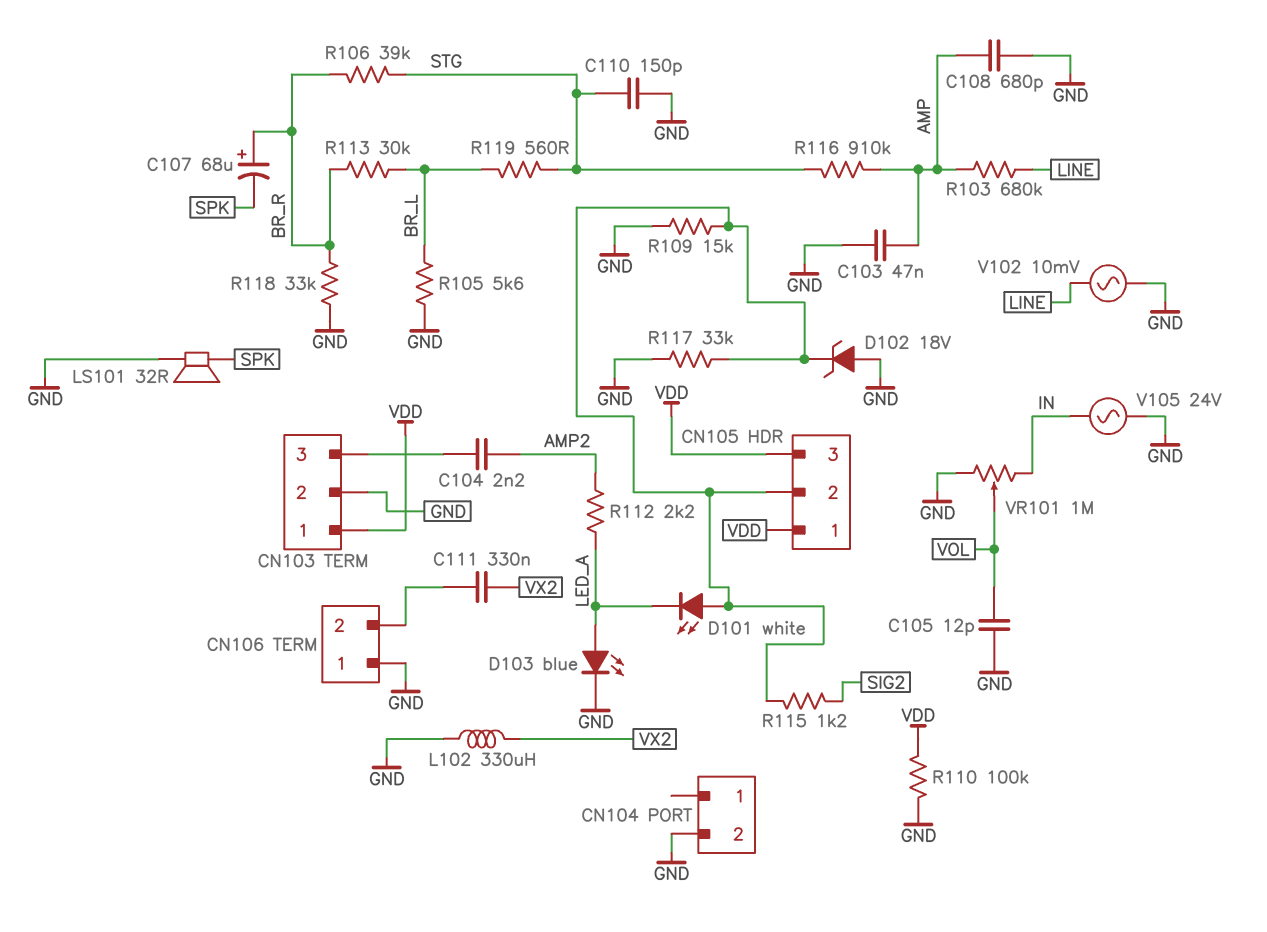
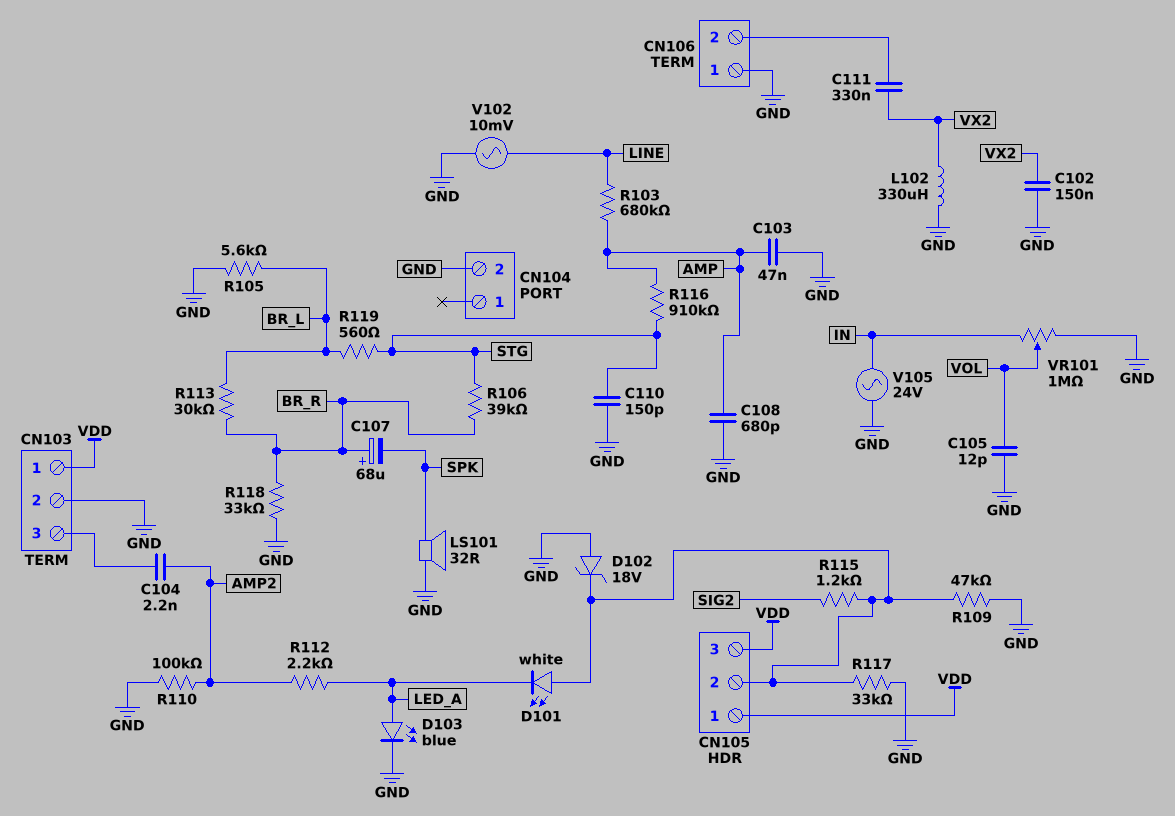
C102: none -> 150nF (GND, VX2)
R109: 15k (CN105/2, GND) -> 47k (CN105/2, GND)
R110: 100k (GND, VDD) -> 100k (AMP2, GND)

